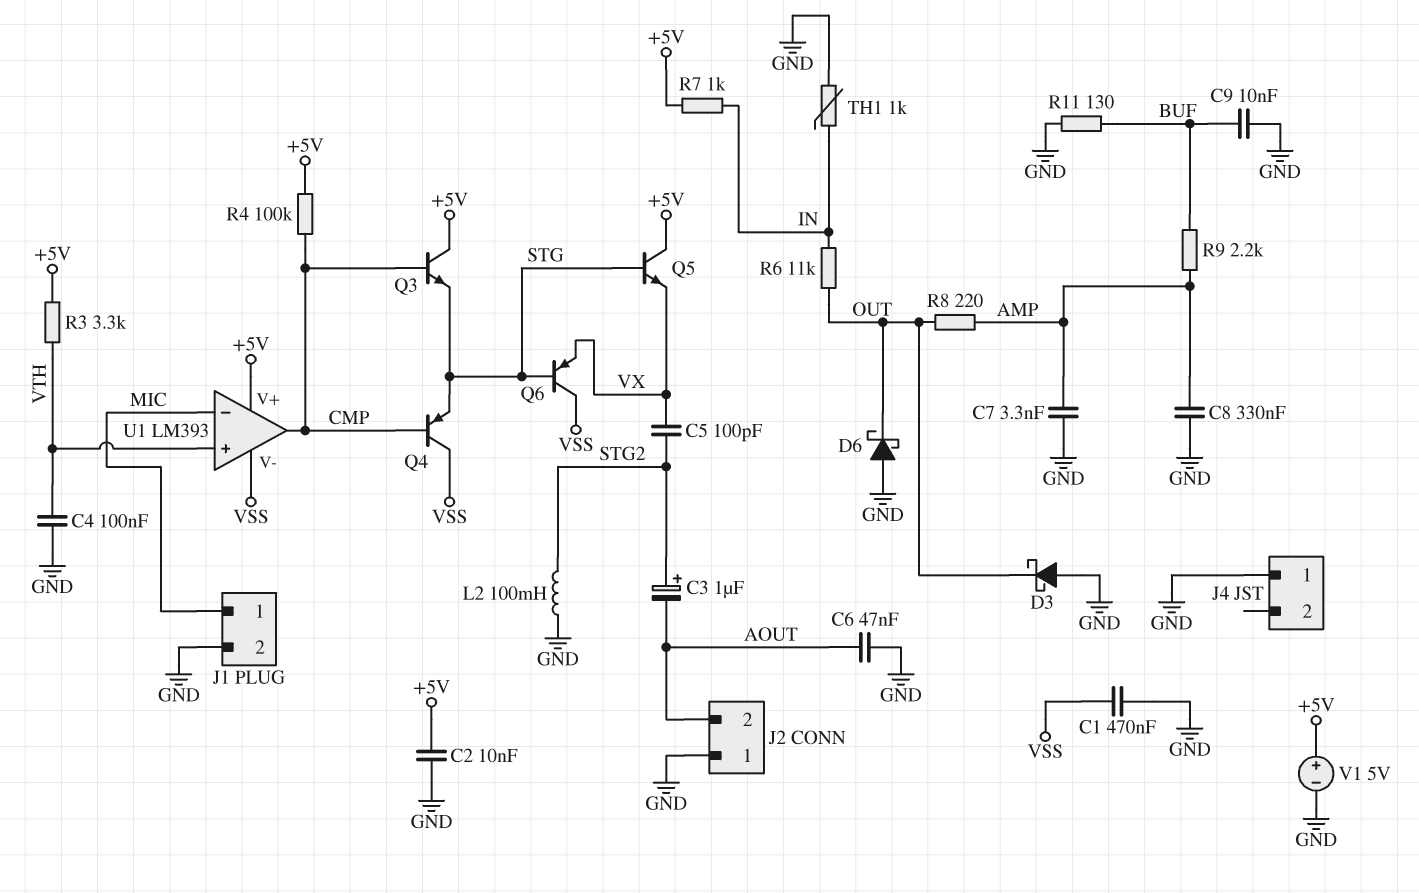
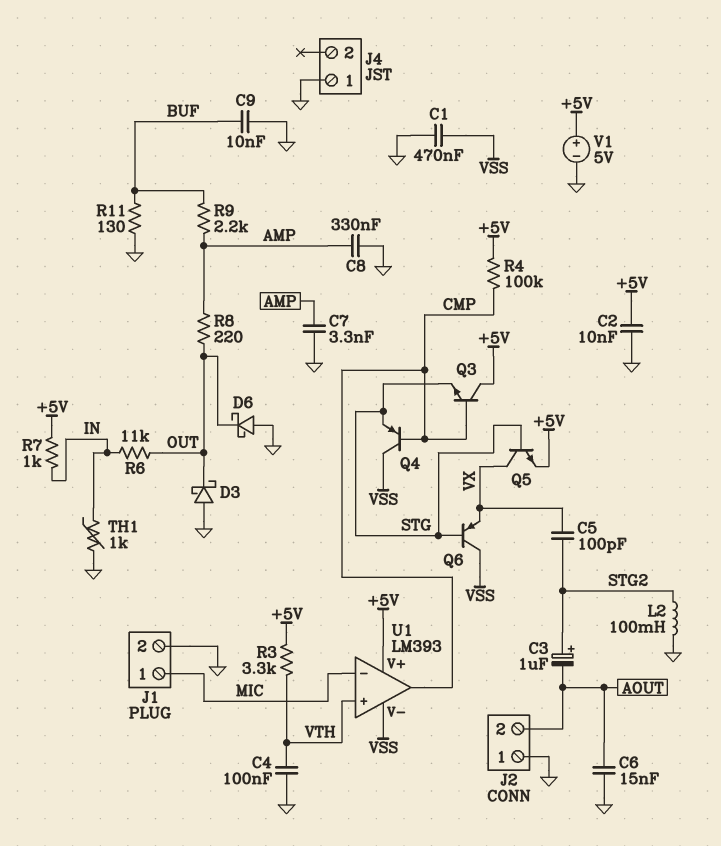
C6: 47nF (AOUT, GND) -> 15nF (AOUT, GND)
Q5: NPN (B STG, C +5V, E VX) -> NPN (B STG, C VX, E +5V)

